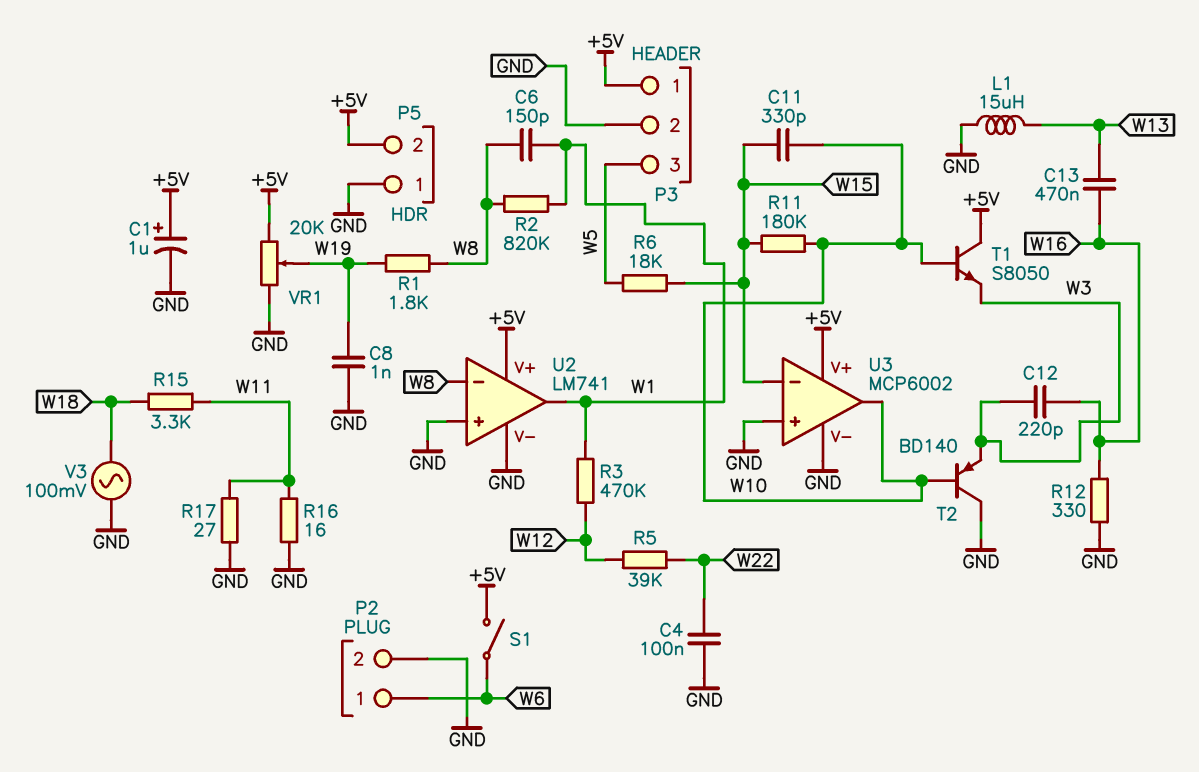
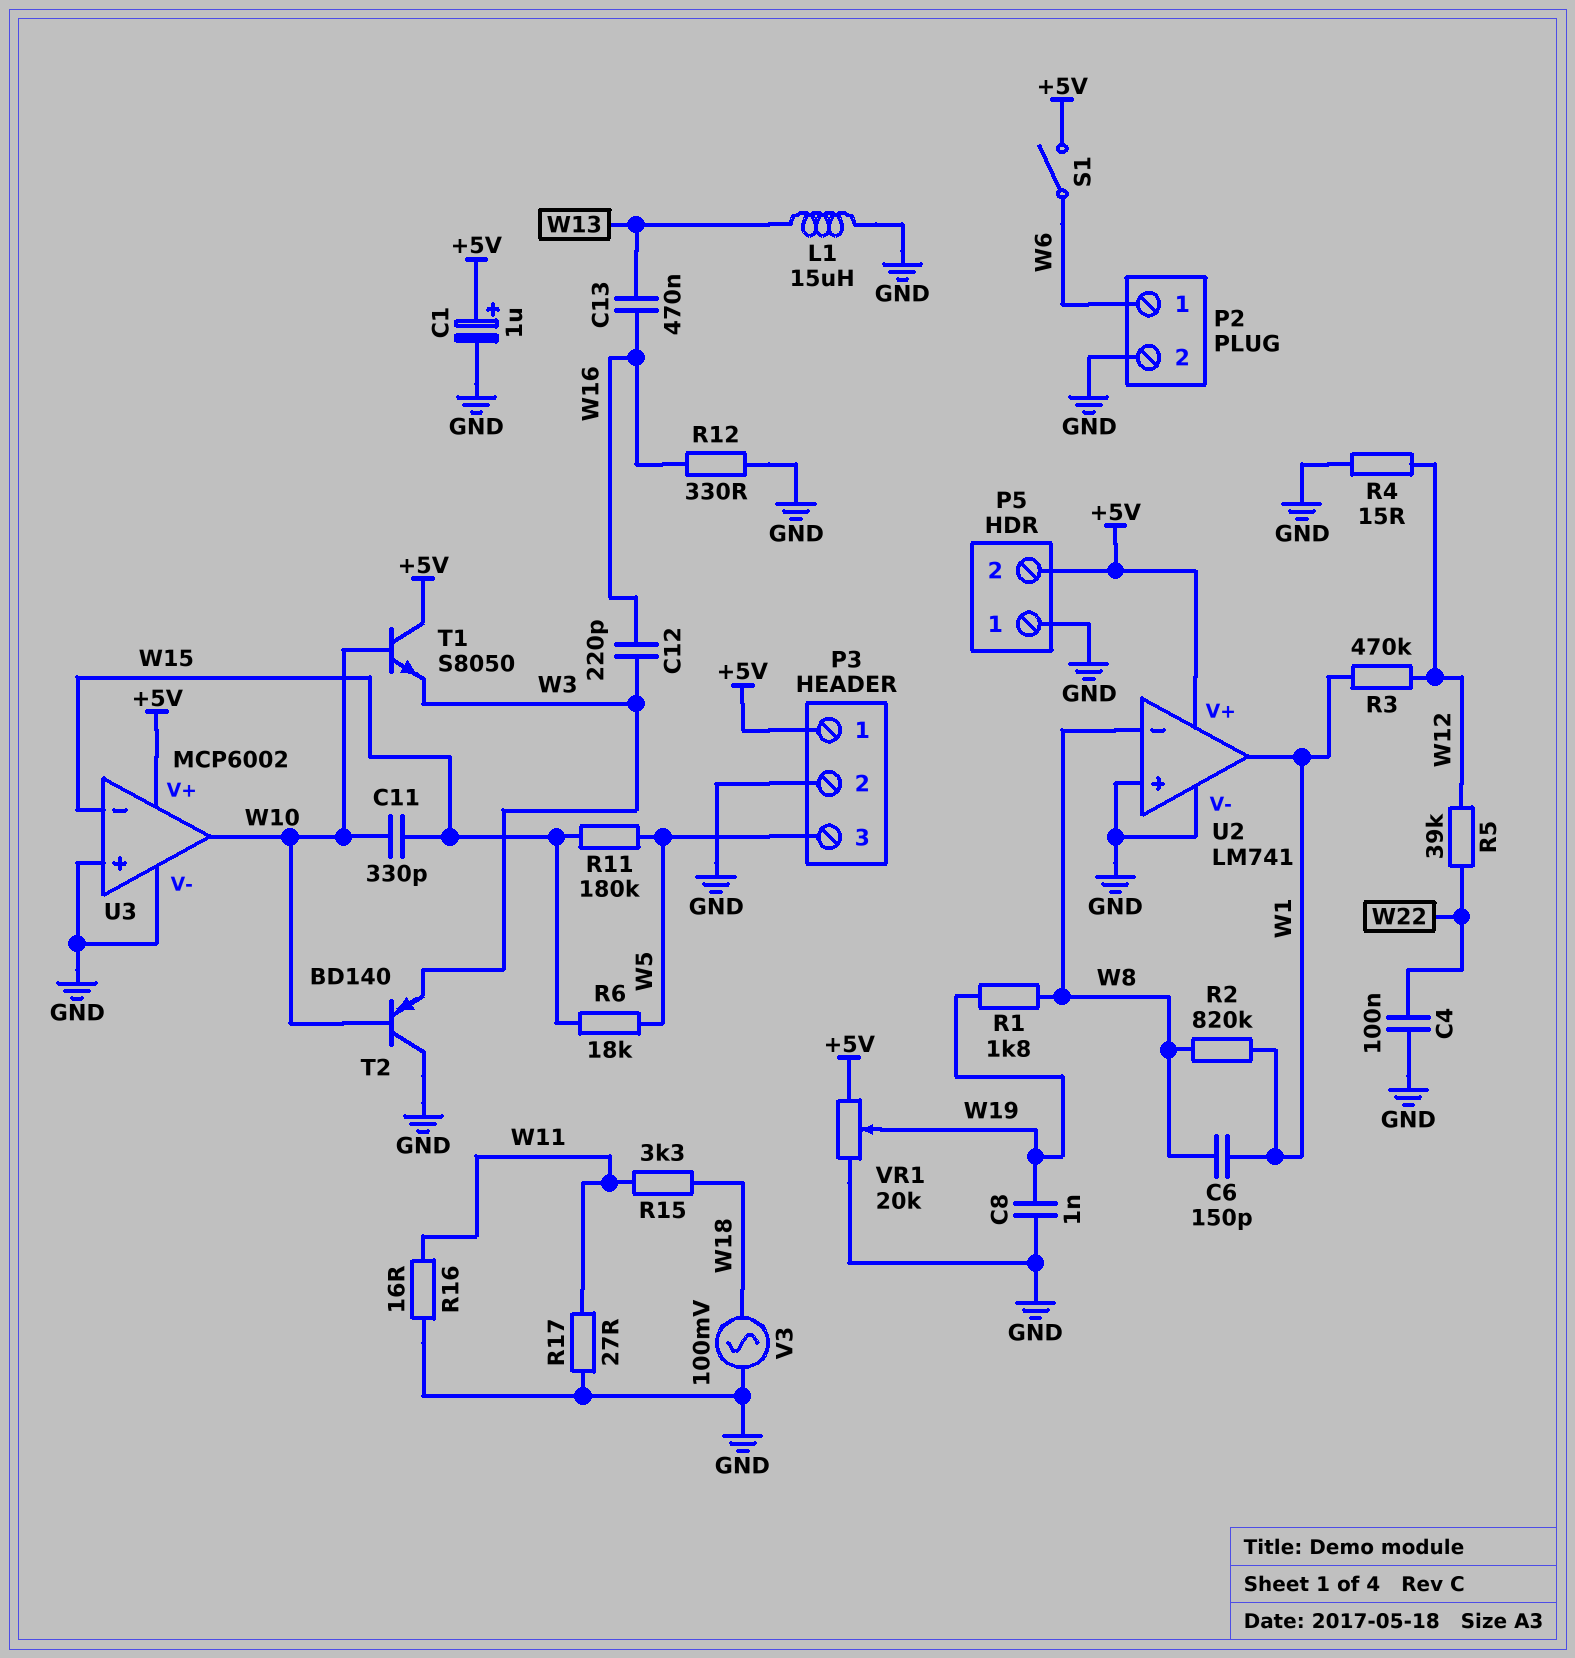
R4: none -> 15 (GND, W12)
R11: 180k (W10, W15) -> 180k (W5, W15)

